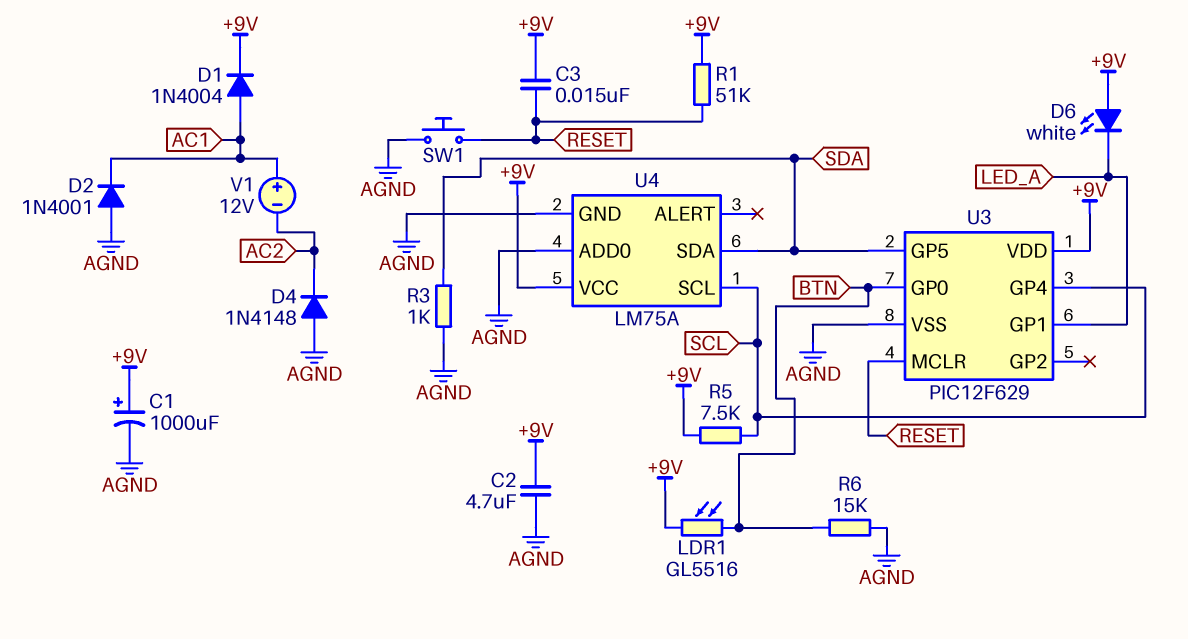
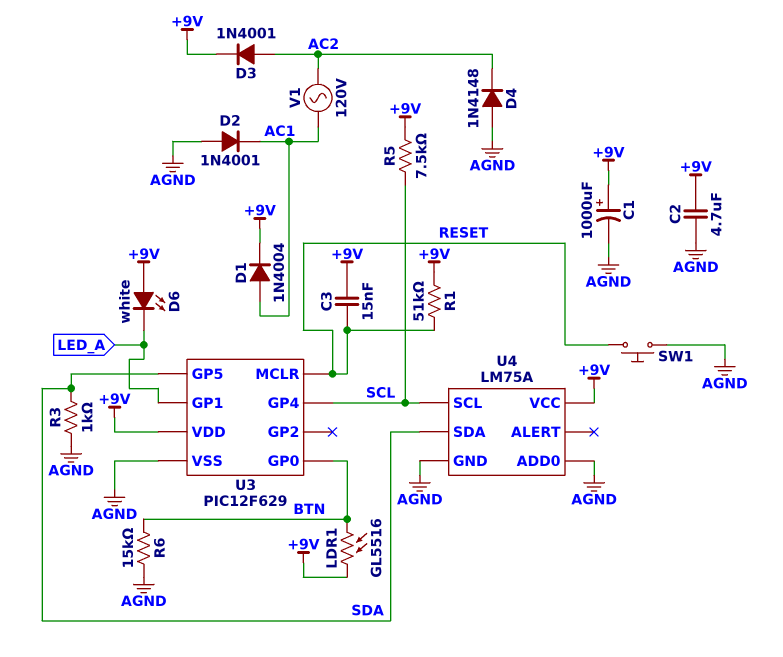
D3: none -> diode 1N4001 (A AC2, K +9V)
V1: 12V (plus AC1, minus AC2) -> AC 120V (AC1, AC2)

